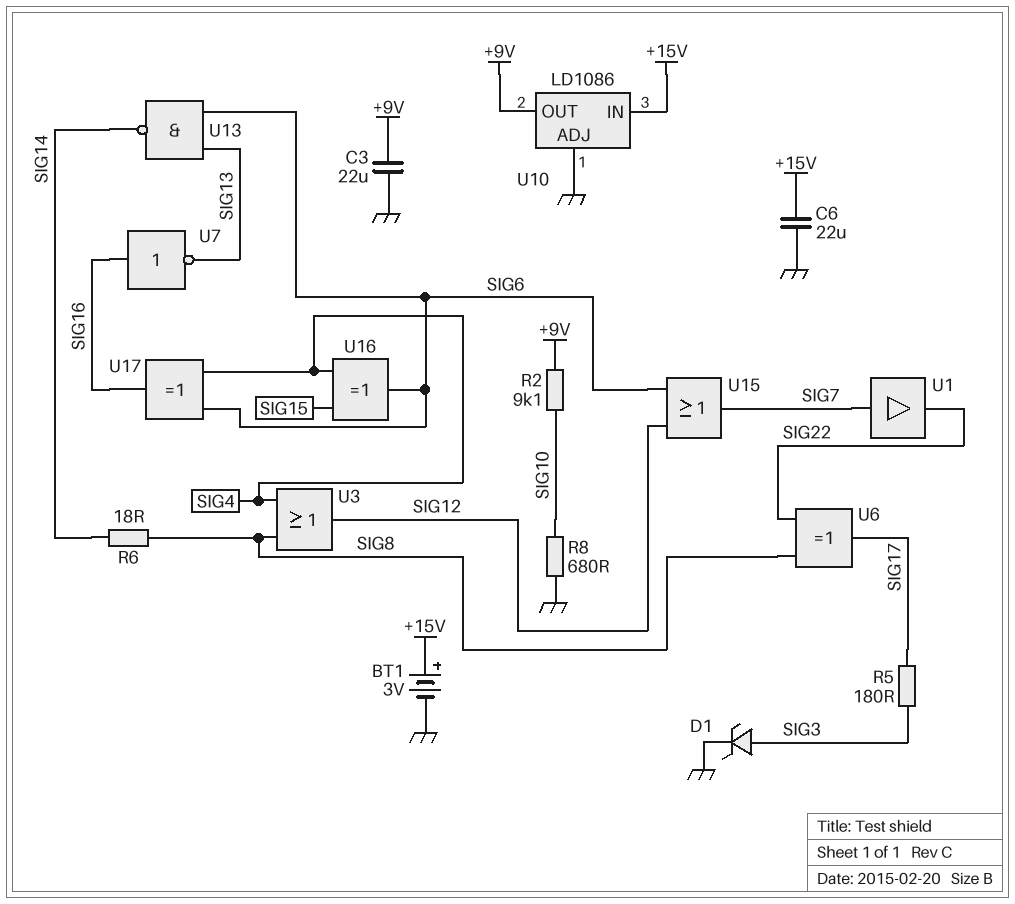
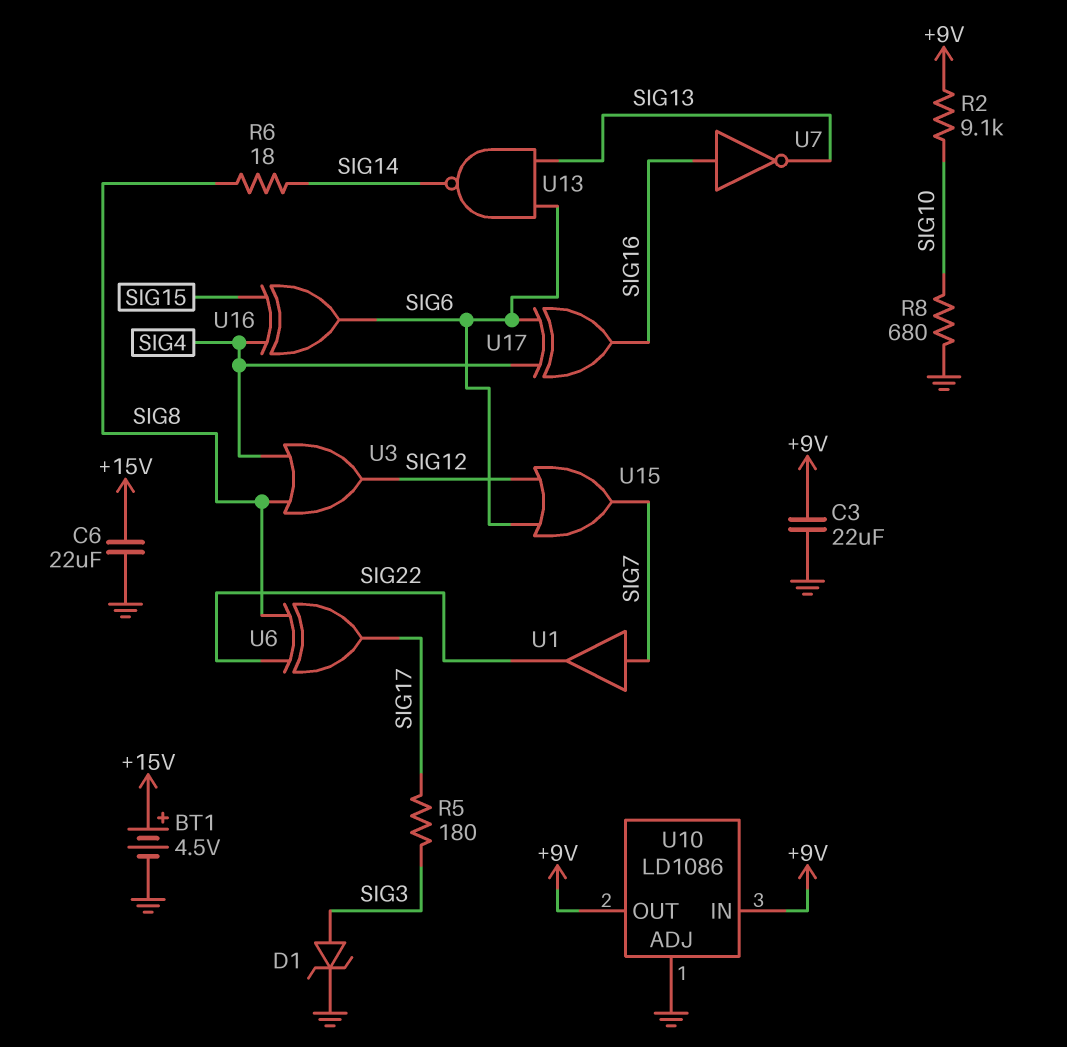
BT1: 3V (plus +15V, minus GND) -> 4.5V (plus +15V, minus GND)
U10 pin IN: +15V -> +9V

